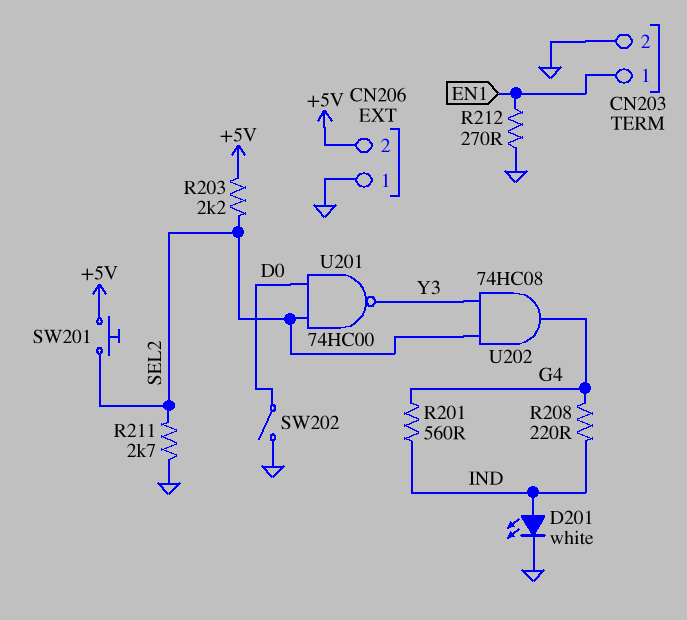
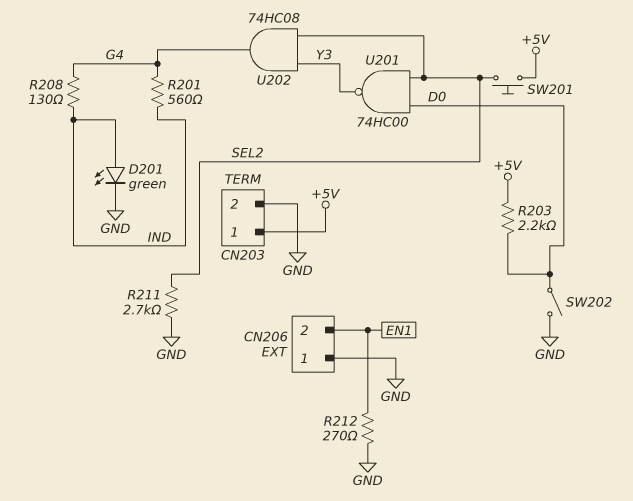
CN203 pin 1: EN1 -> +5V
CN206 pin 2: +5V -> EN1
D201: LED white (A IND, K GND) -> LED green (A IND, K GND)
R203: 2.2k (+5V, SEL2) -> 2.2k (+5V, D0)
R208: 220 (G4, IND) -> 130 (G4, IND)

